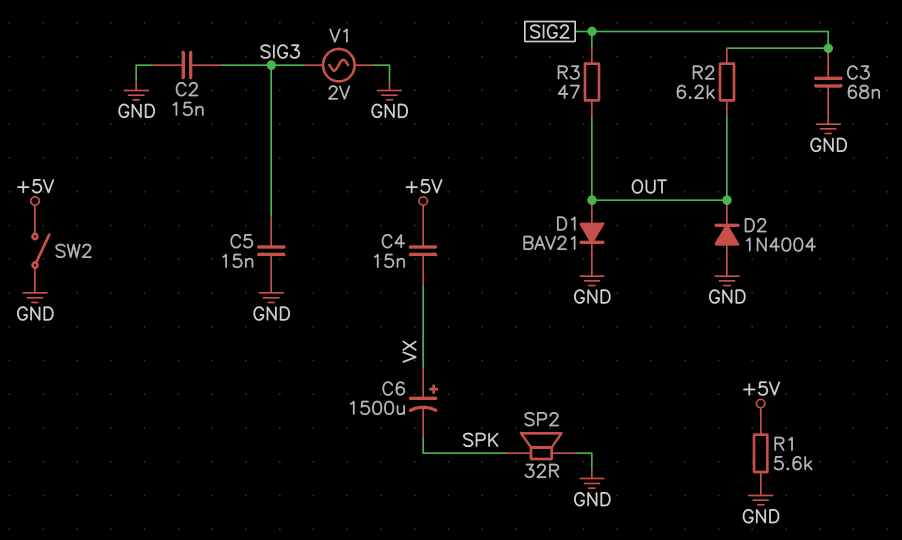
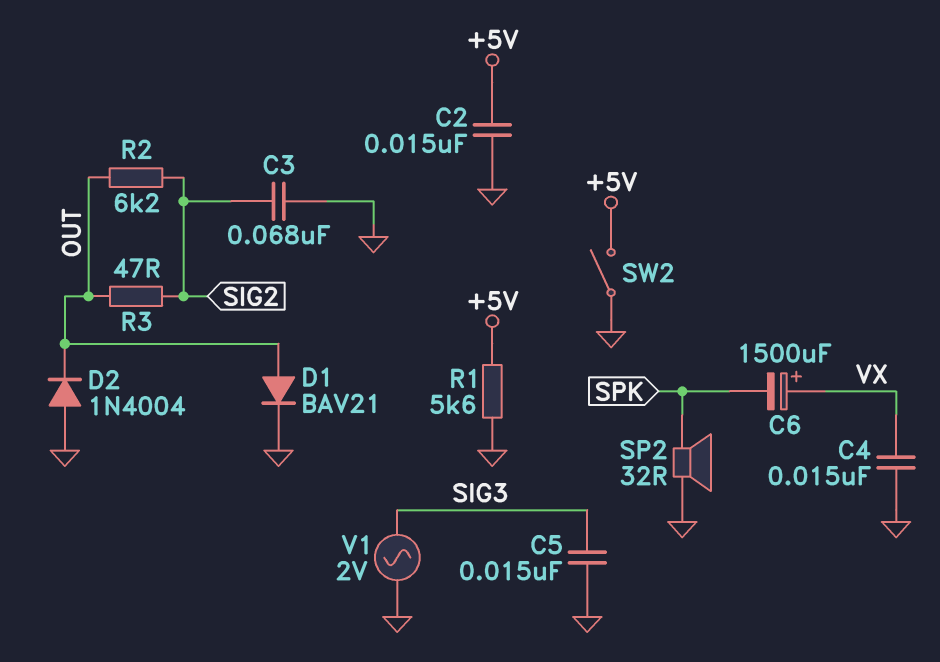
C2: 15nF (GND, SIG3) -> 15nF (+5V, GND)
C4: 15nF (+5V, VX) -> 15nF (GND, VX)

